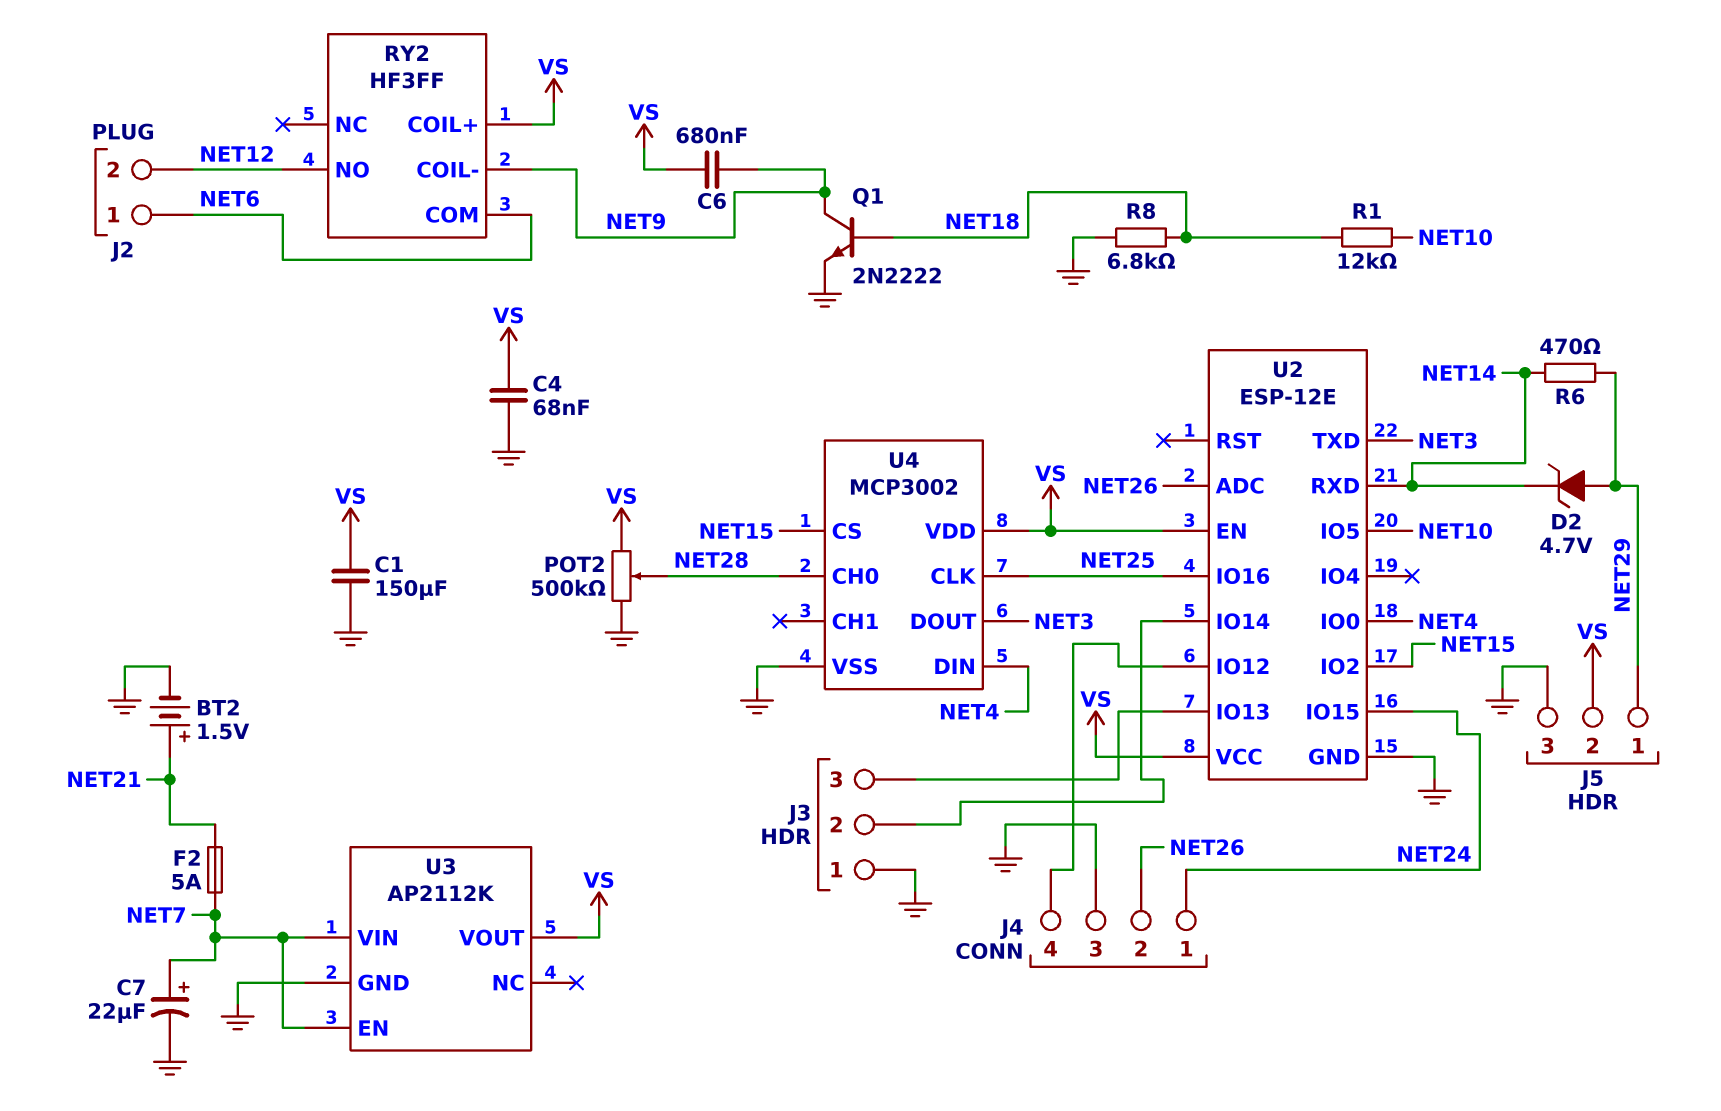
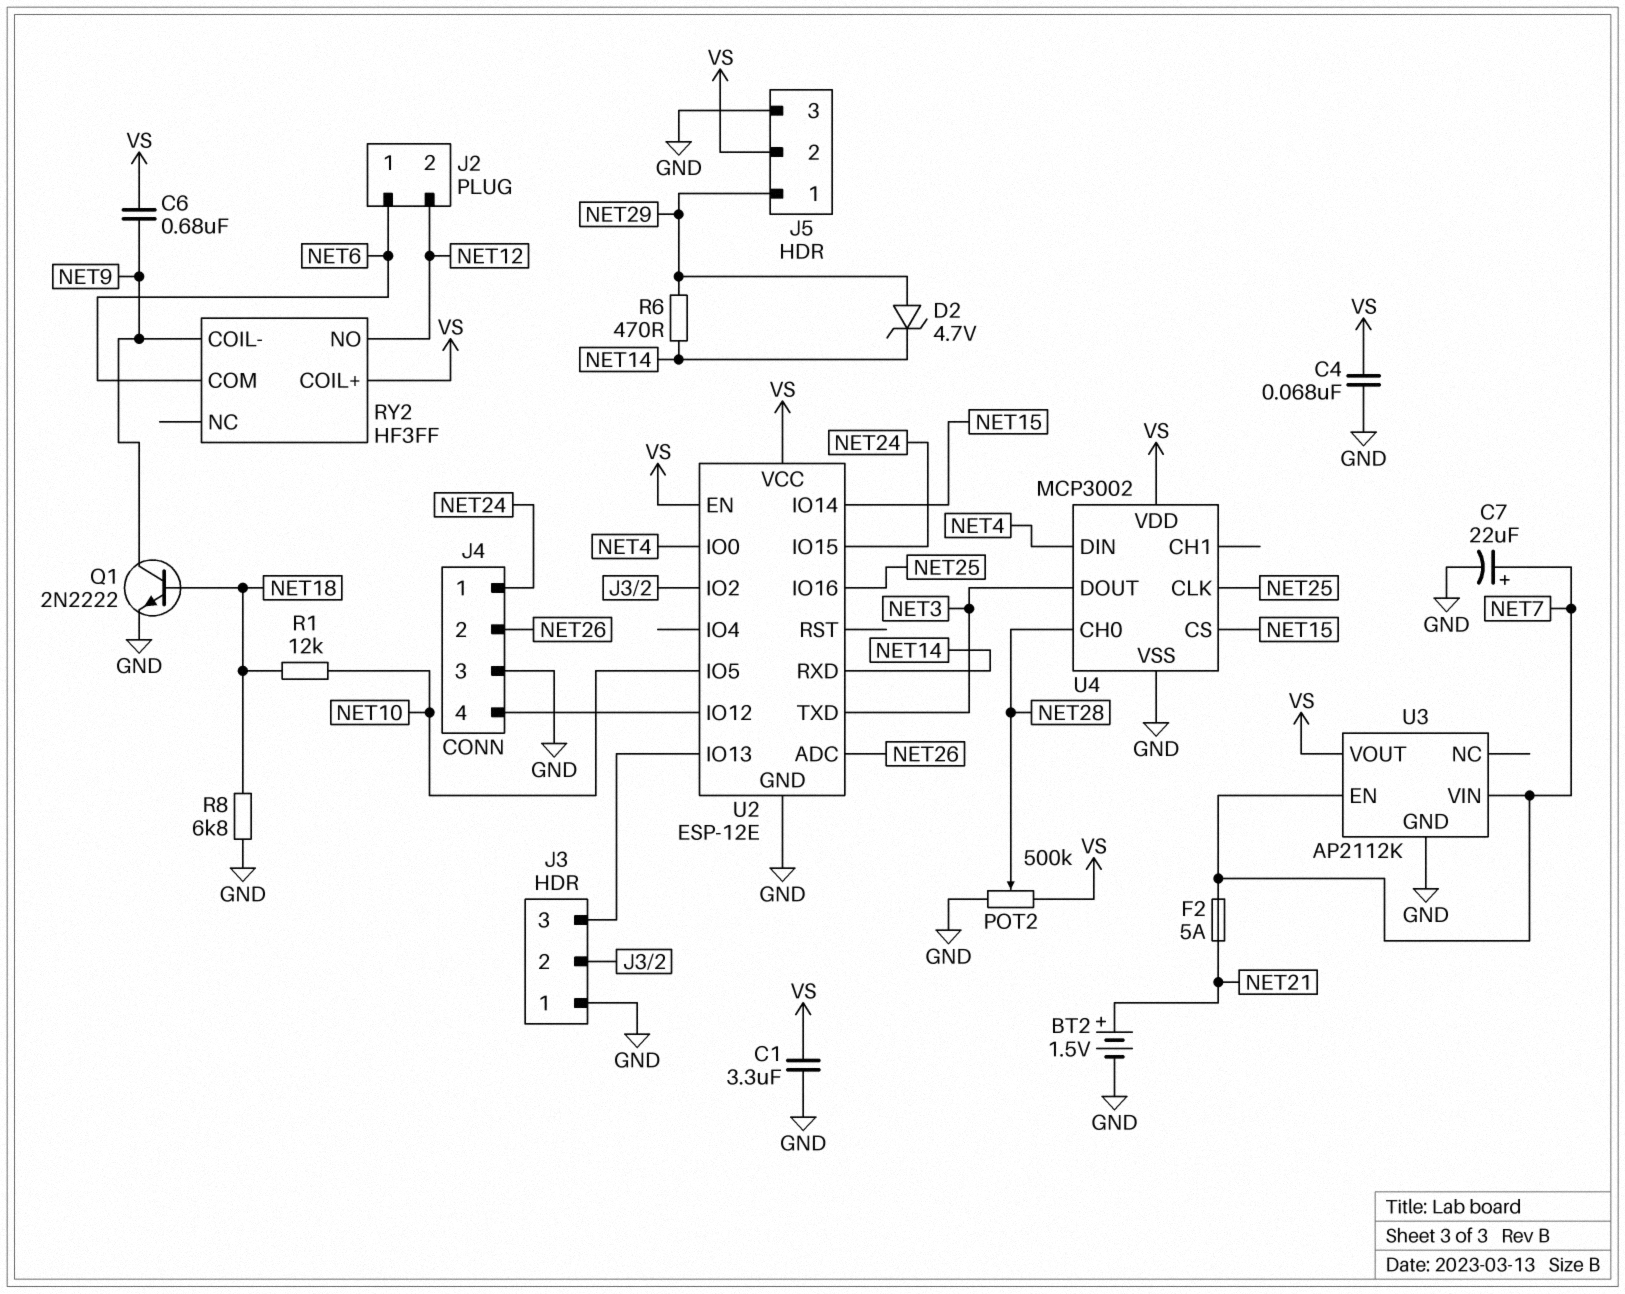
C1: 150uF (GND, VS) -> 3.3uF (GND, VS)
U2 pin IO2: NET15 -> J3/2
U2 pin IO14: J3/2 -> NET15

